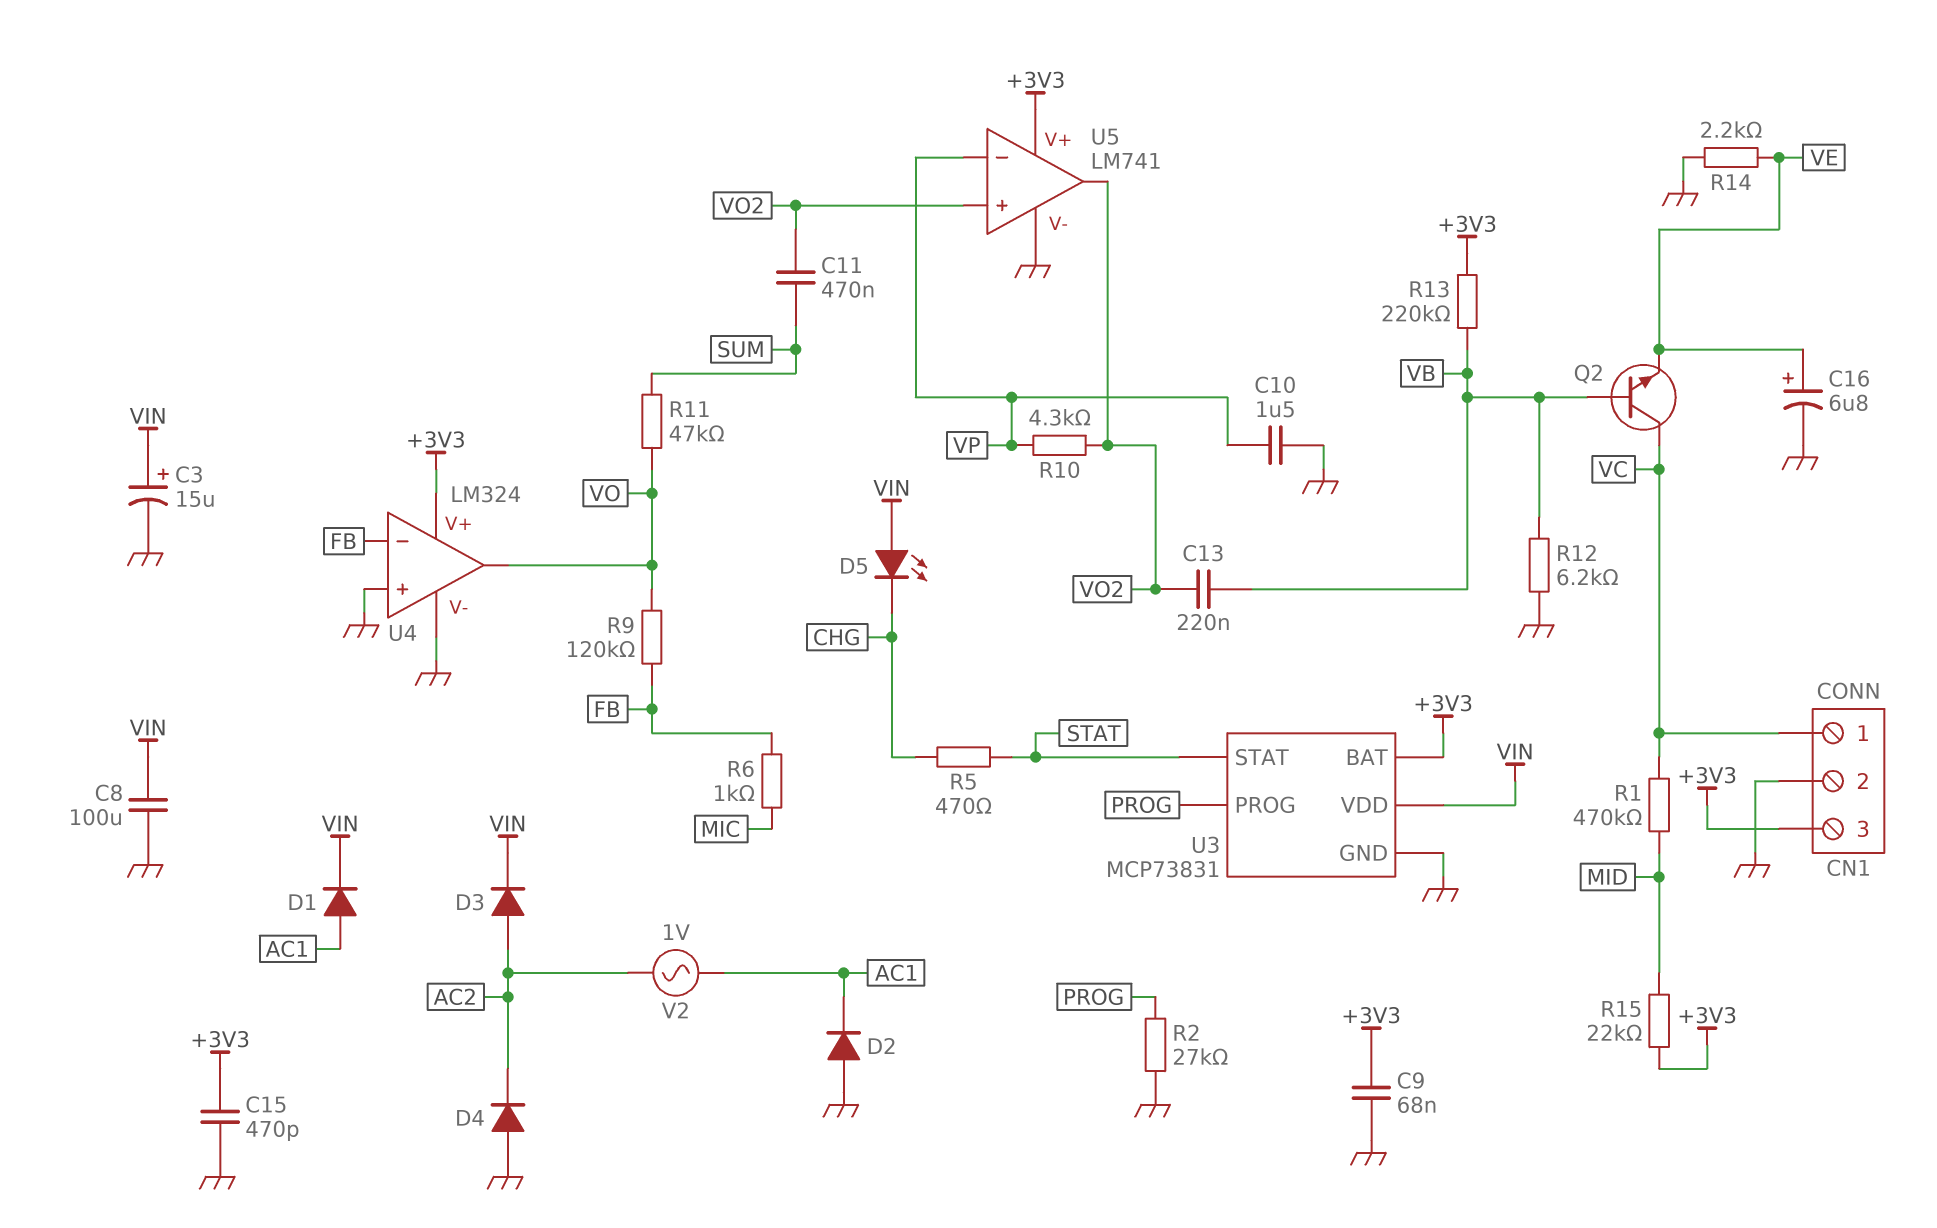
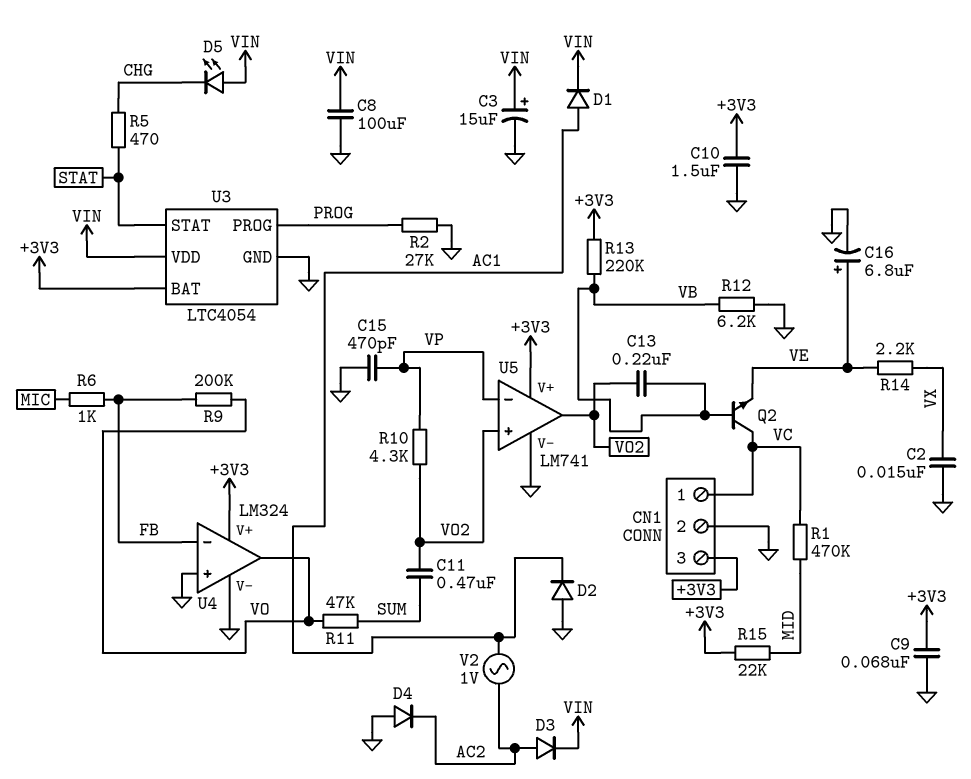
C2: none -> 15nF (GND, VX)
C10: 1.5uF (GND, VP) -> 1.5uF (+3V3, GND)
C15: 470pF (+3V3, GND) -> 470pF (GND, VP)
R9: 120k (FB, VO) -> 200k (FB, VO)
R14: 2.2k (GND, VE) -> 2.2k (VE, VX)
U3: MCP73831 -> LTC4054

